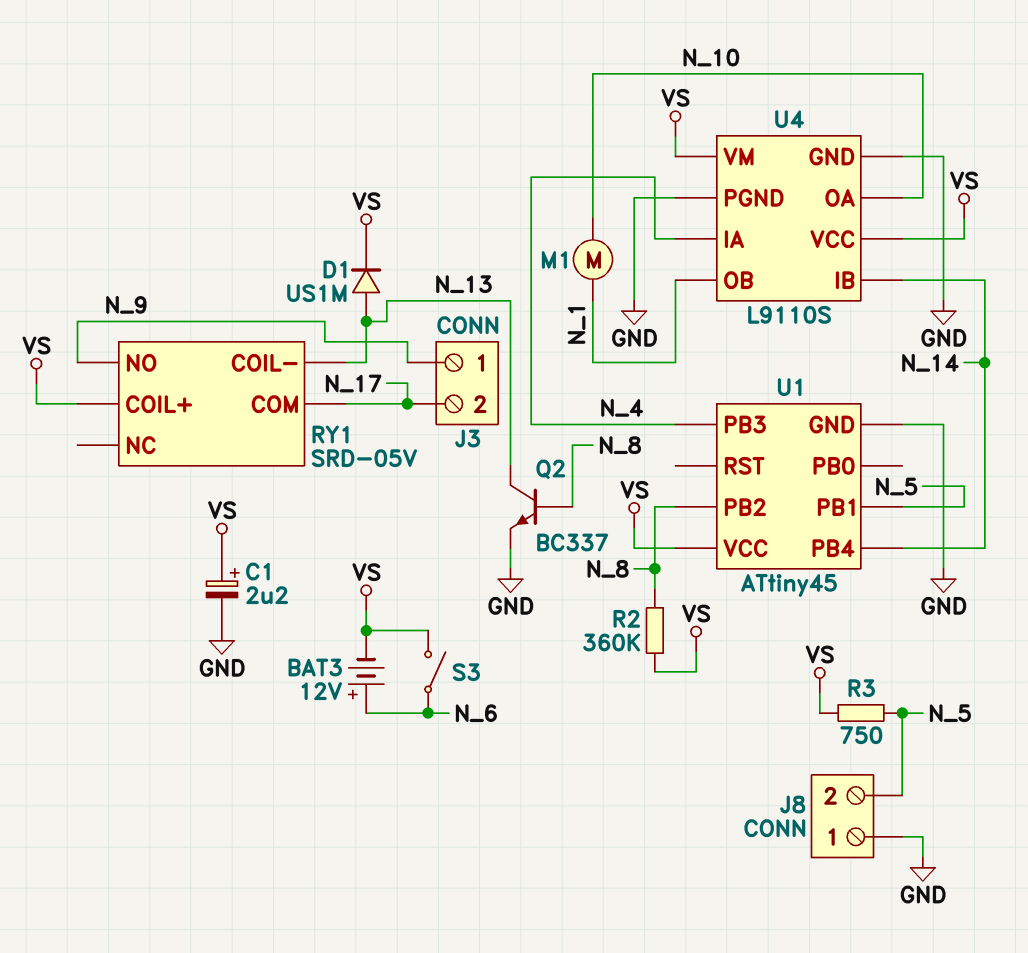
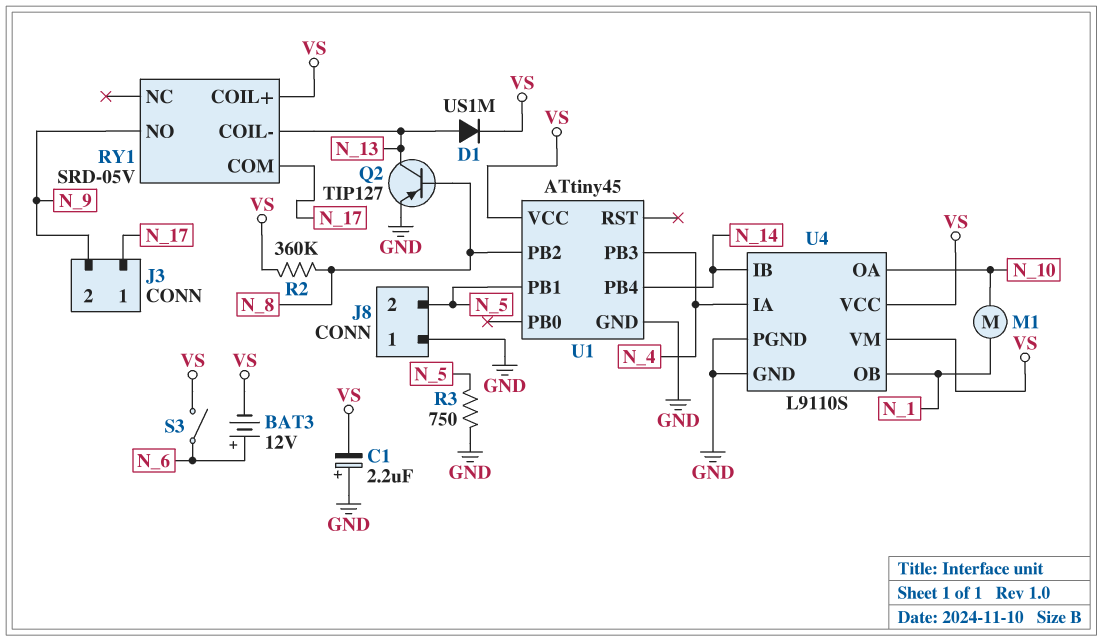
C1: 2.2uF (plus VS, minus GND) -> 2.2uF (plus GND, minus VS)
J3 pin 1: N_9 -> N_17
J3 pin 2: N_17 -> N_9
Q2: NPN BC337 (B N_8, C N_13, E GND) -> PNP TIP127 (B N_8, C N_13, E GND)
R3: 750 (N_5, VS) -> 750 (GND, N_5)

